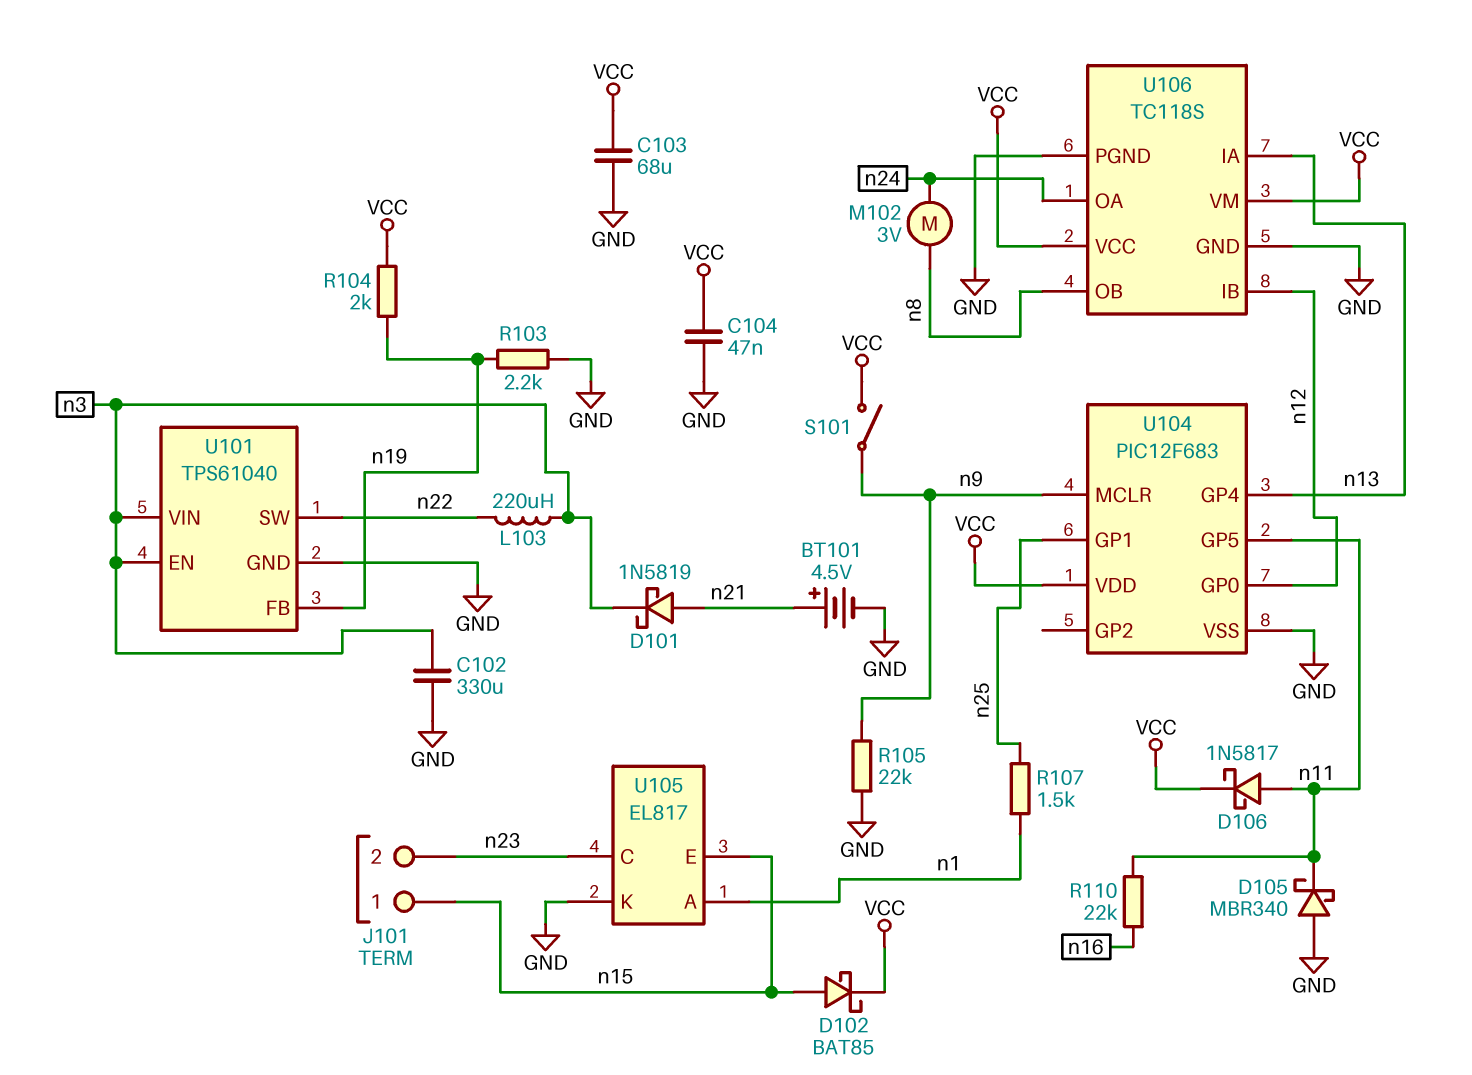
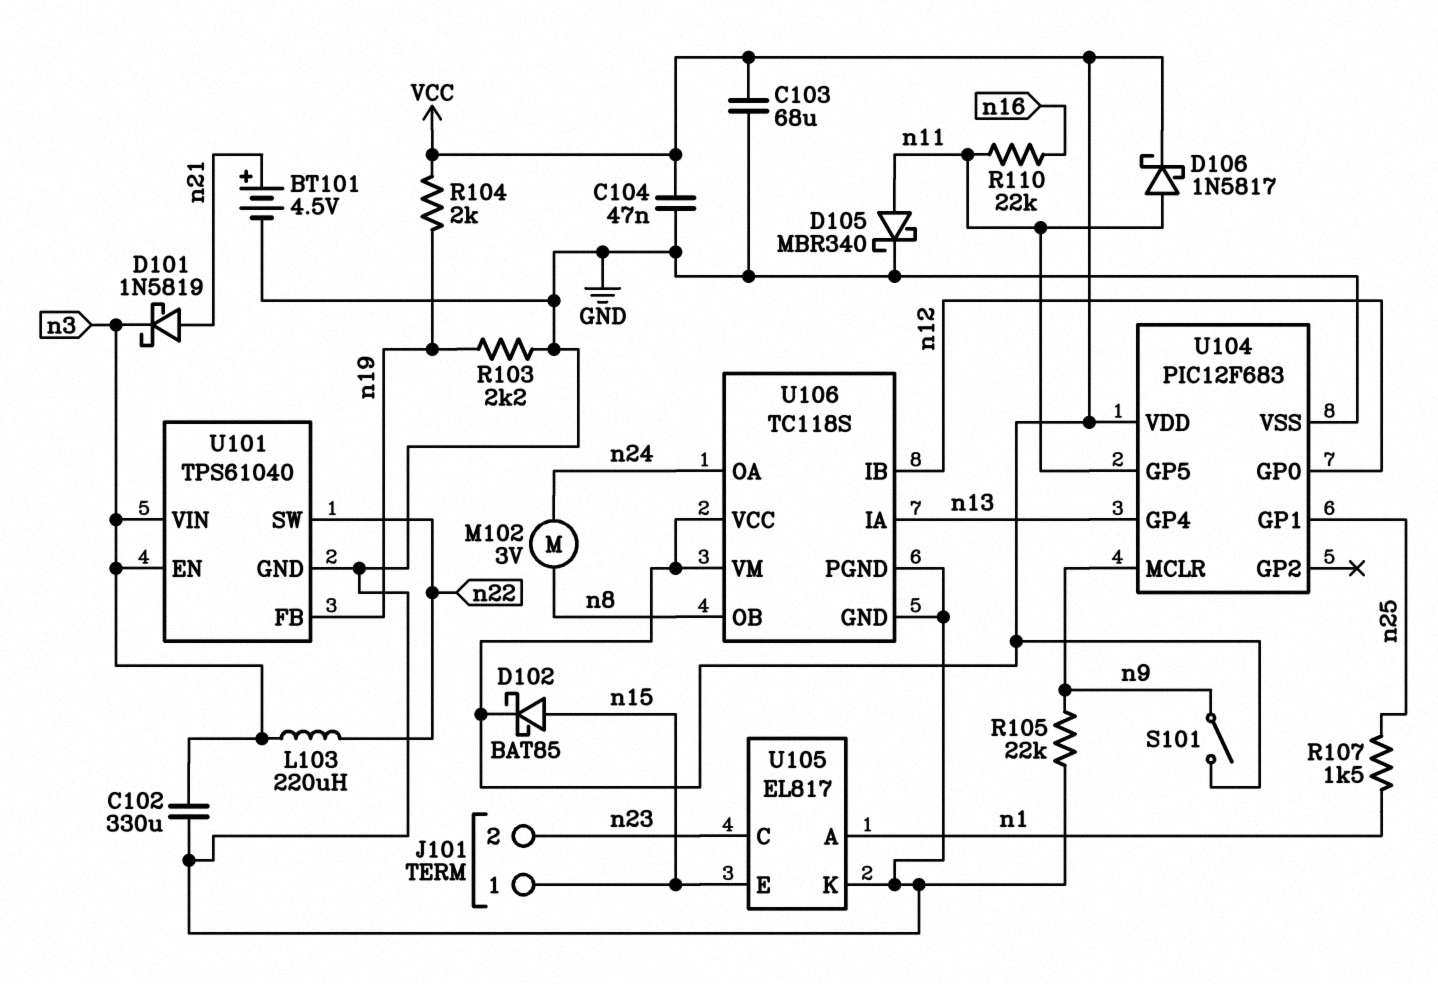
D105: schottky MBR340 (A GND, K n11) -> schottky MBR340 (A n11, K GND)

